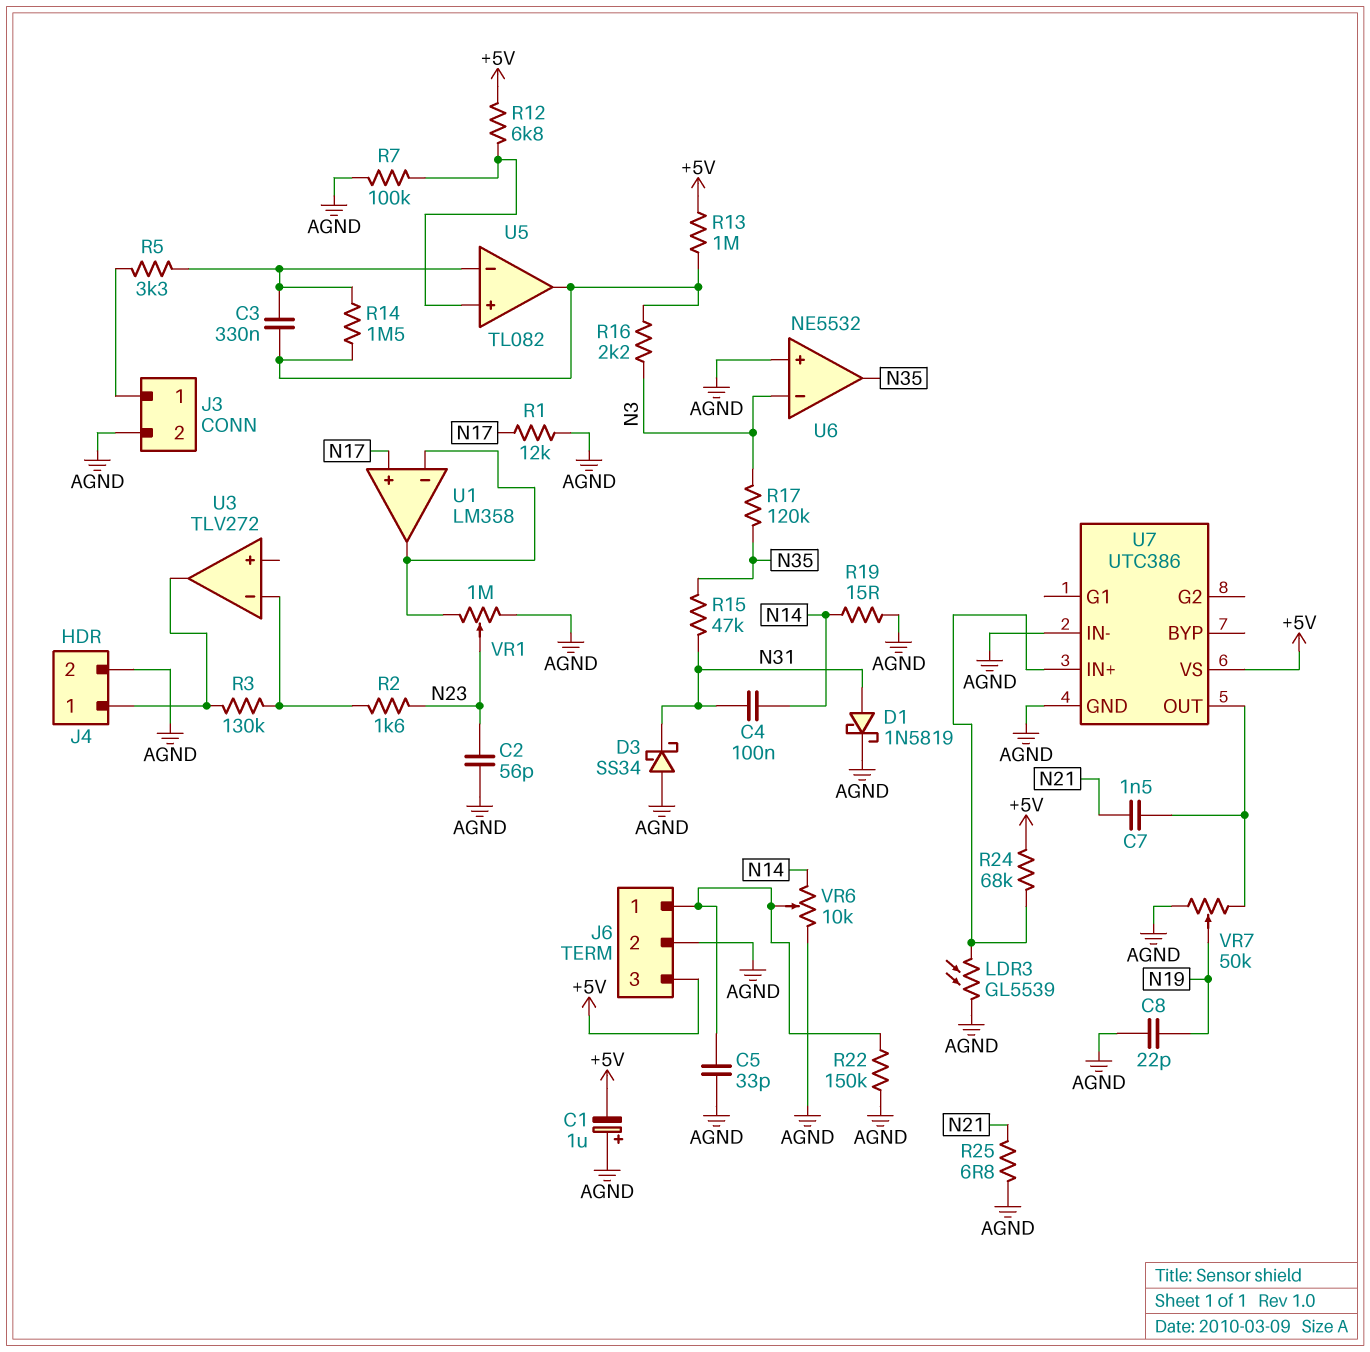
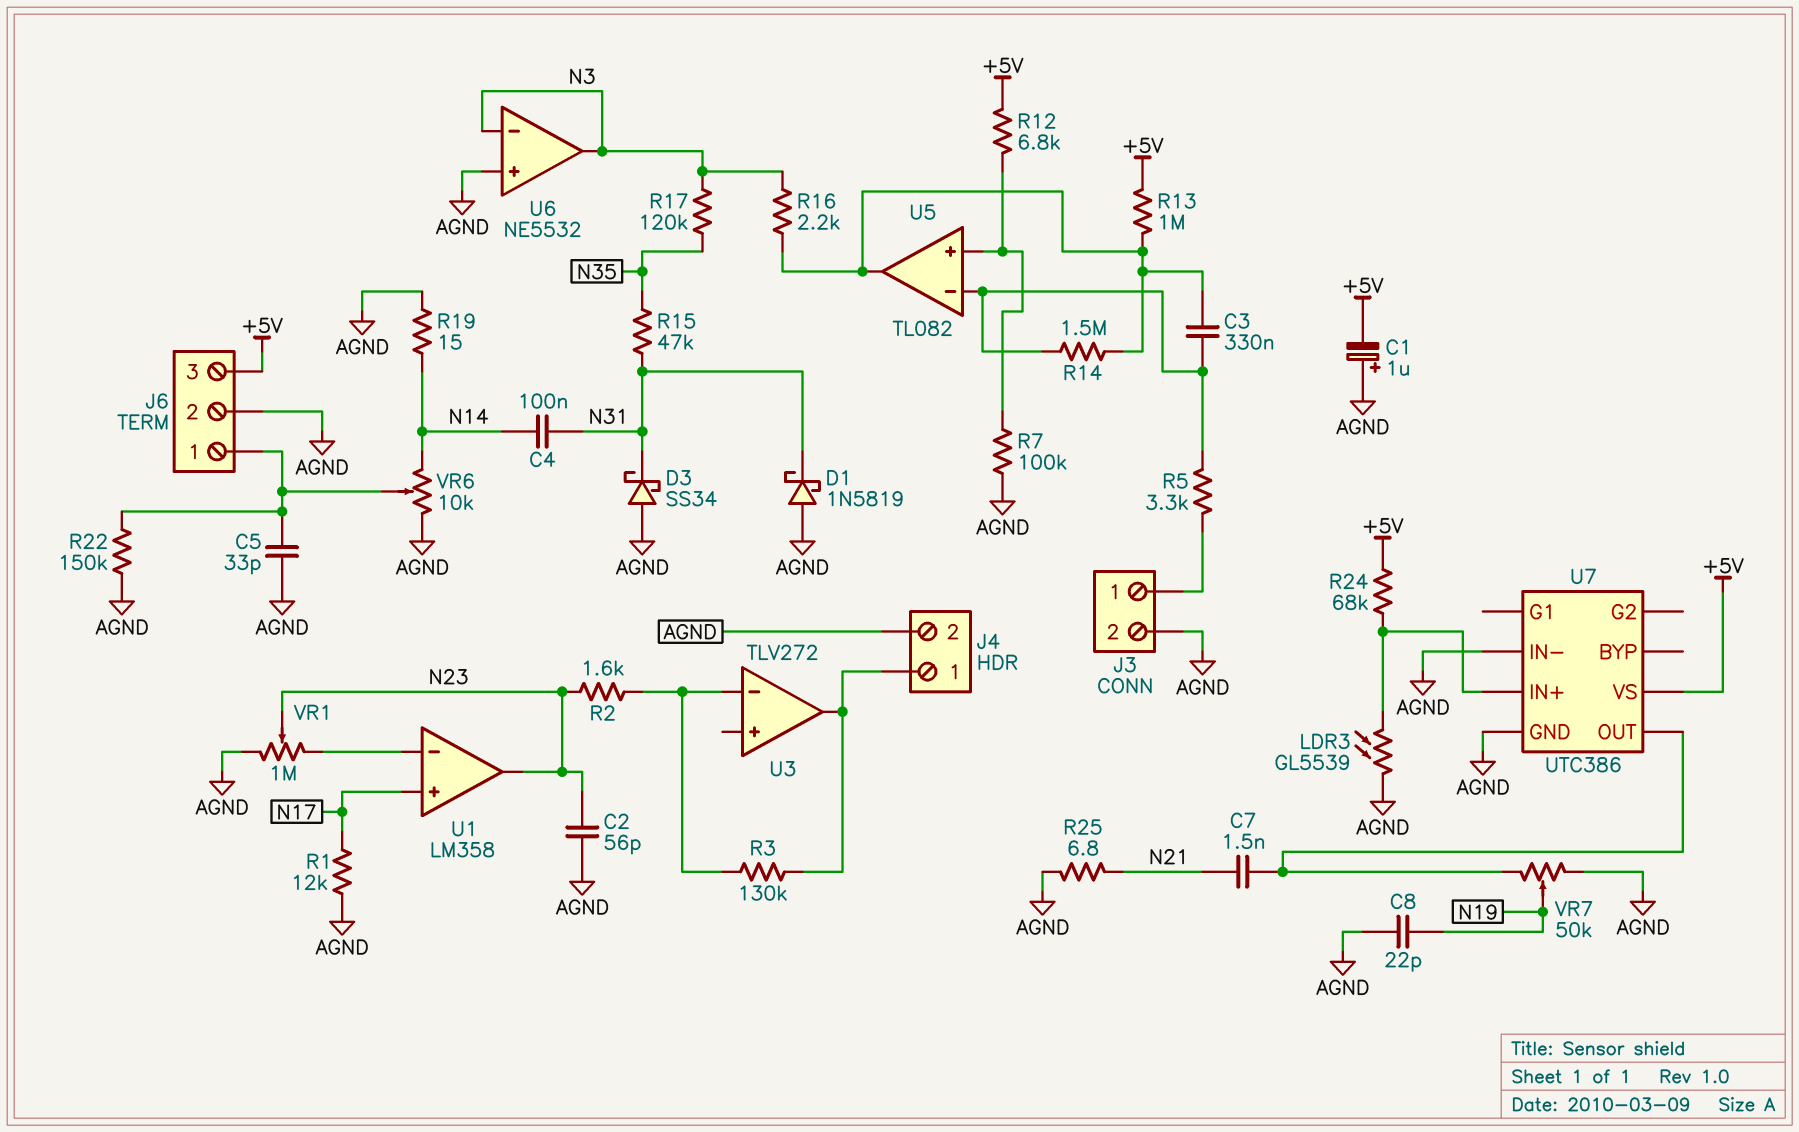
D1: schottky 1N5819 (A N31, K AGND) -> schottky 1N5819 (A AGND, K N31)
U1 pin out: U1/in- -> N23
U6 pin out: N35 -> N3

